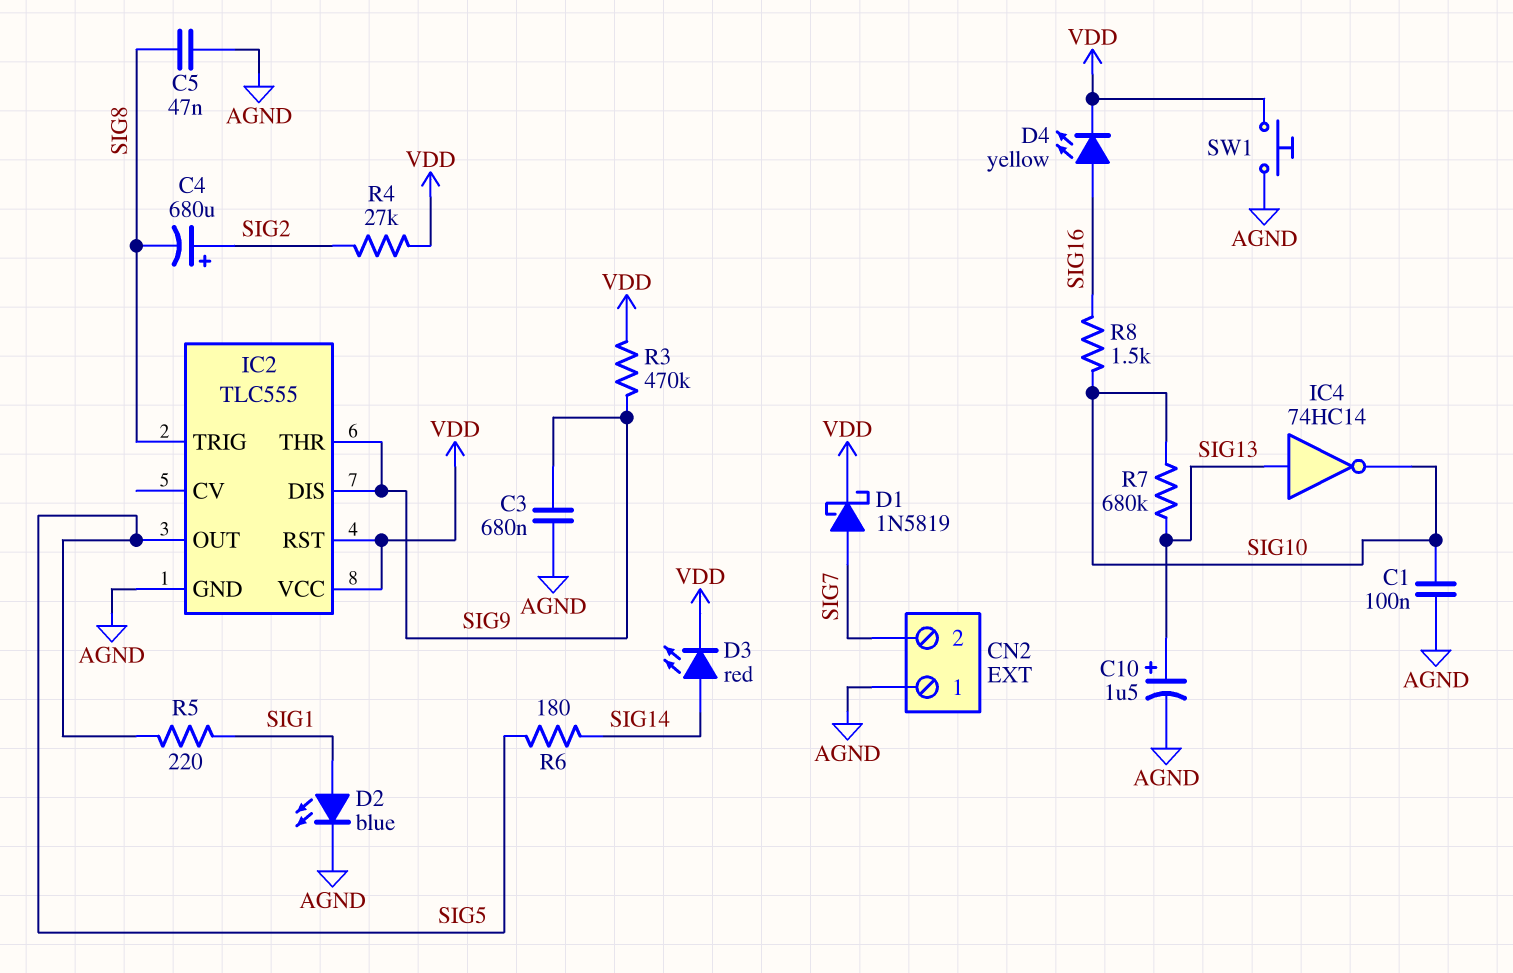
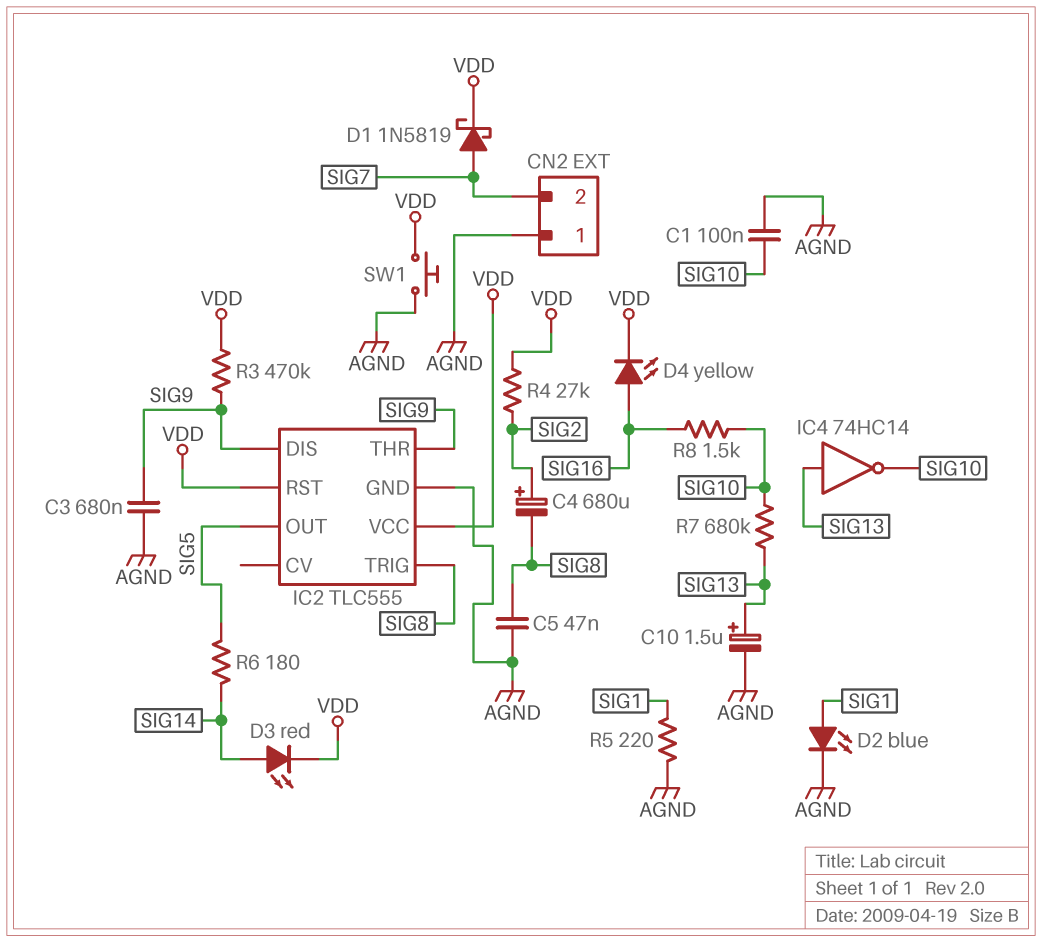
R5: 220 (SIG1, SIG5) -> 220 (AGND, SIG1)

